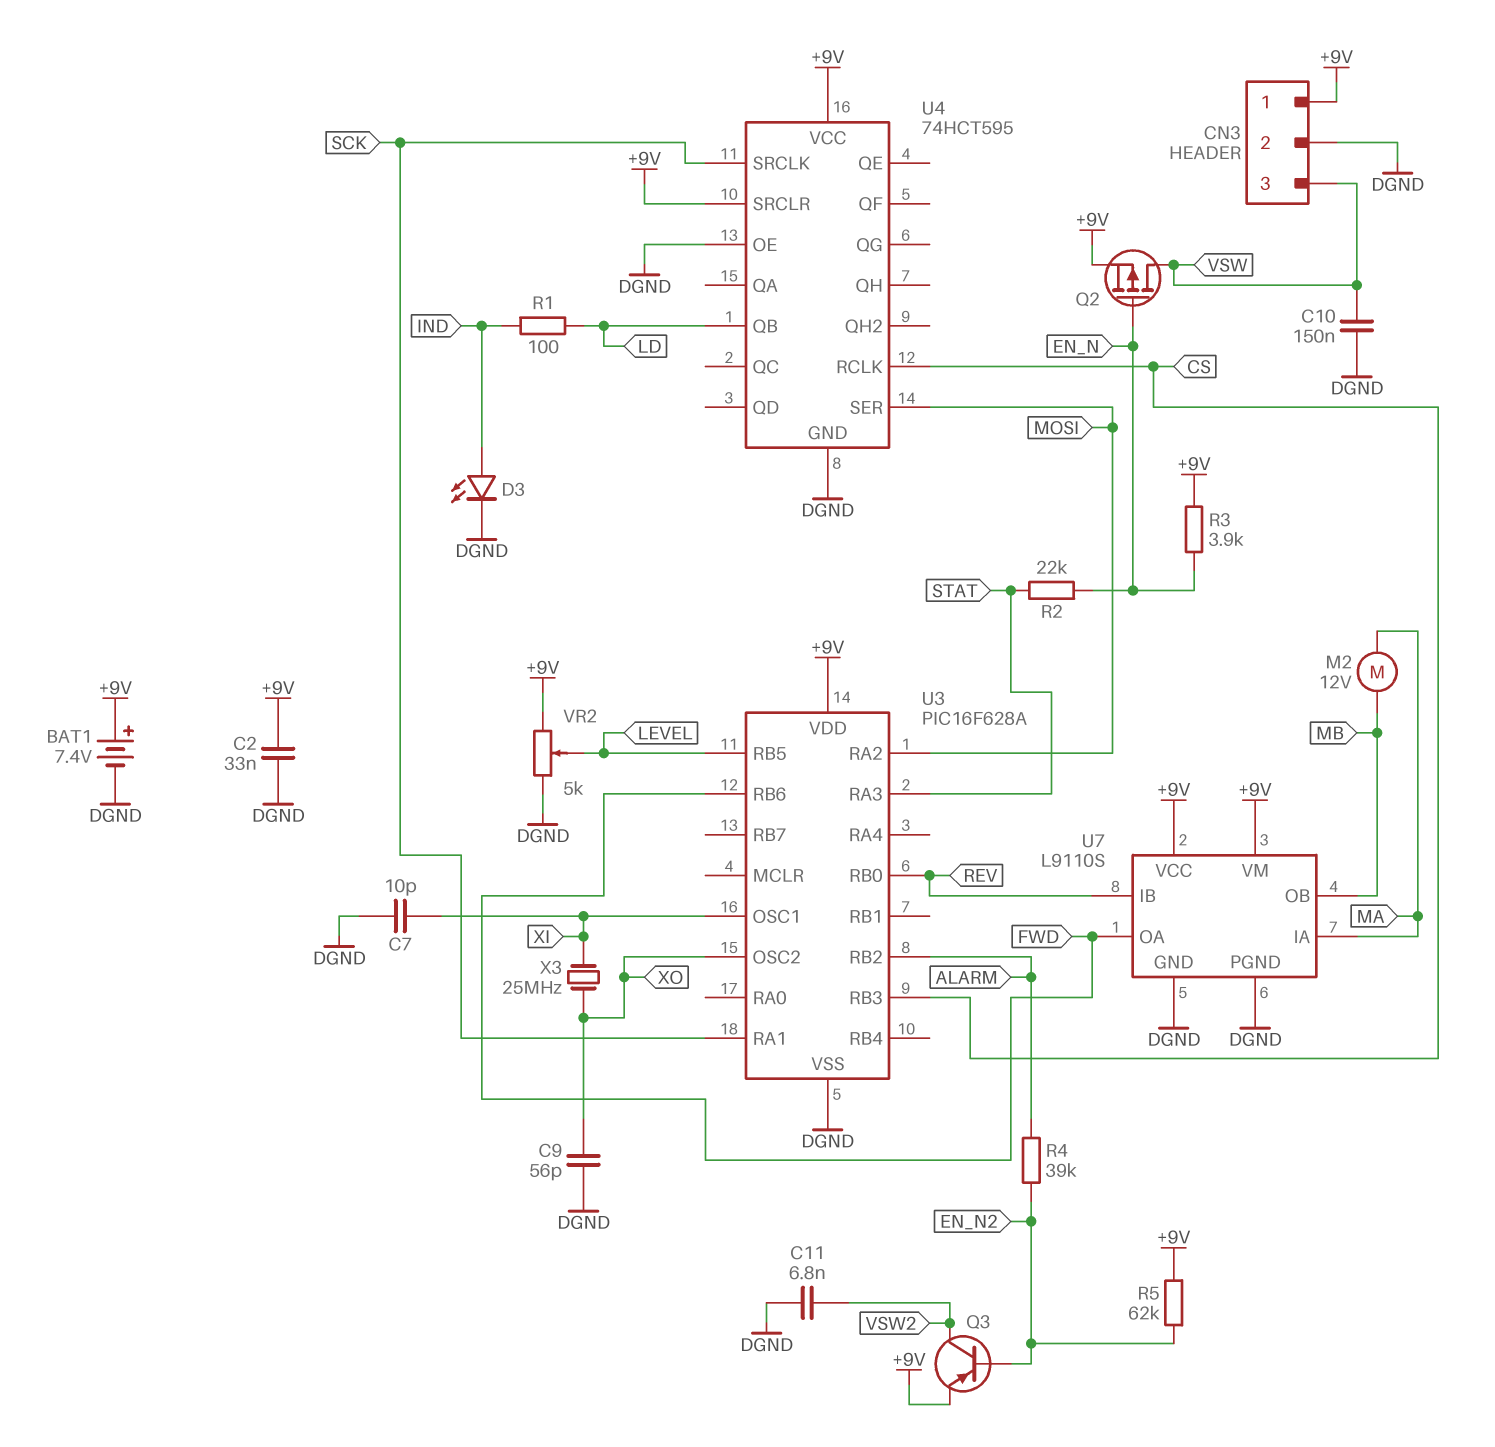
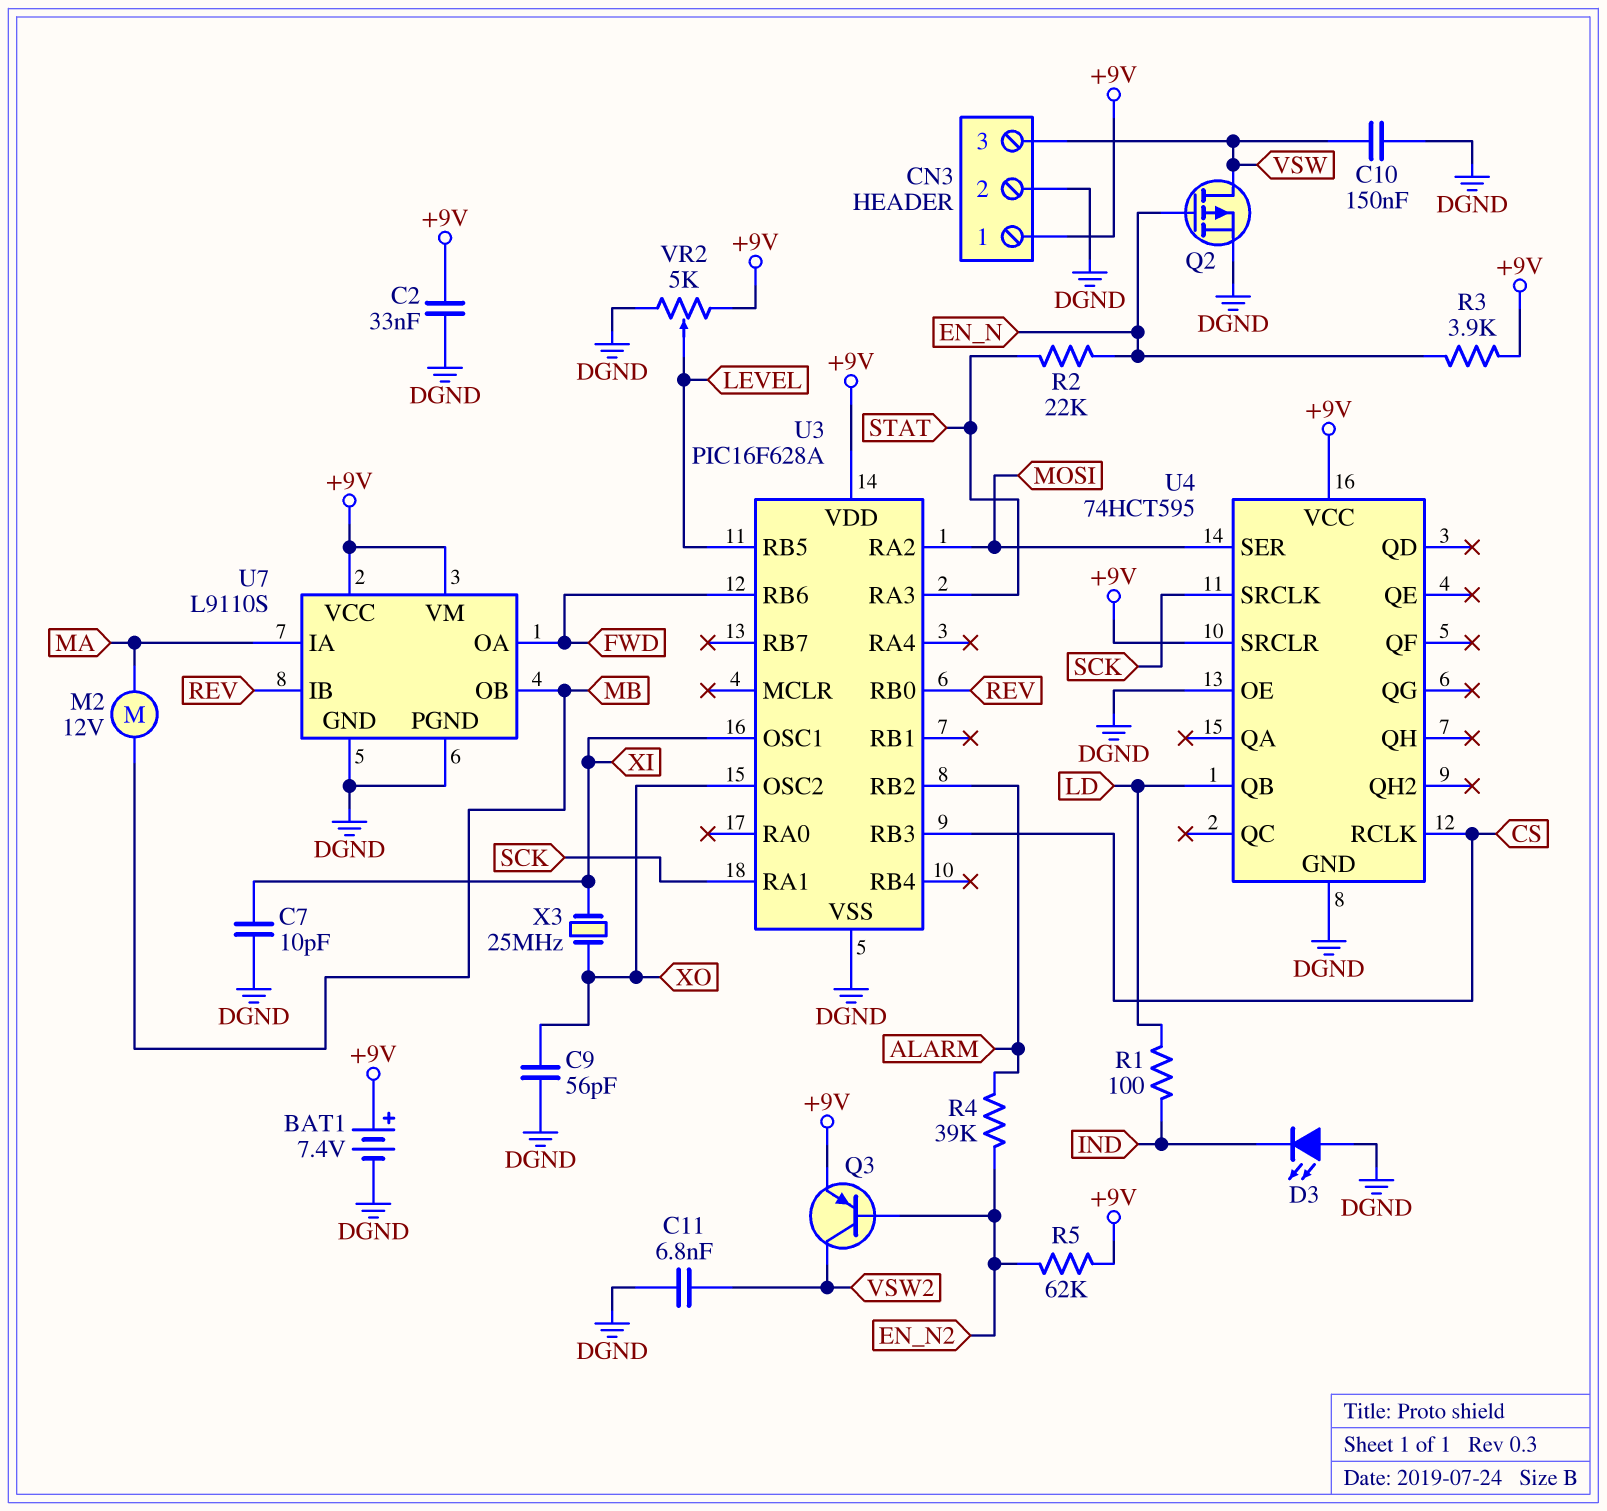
D3: LED (A IND, K DGND) -> LED (A DGND, K IND)
Q2: PMOS (G EN_N, D VSW, S +9V) -> PMOS (G EN_N, D VSW, S DGND)

